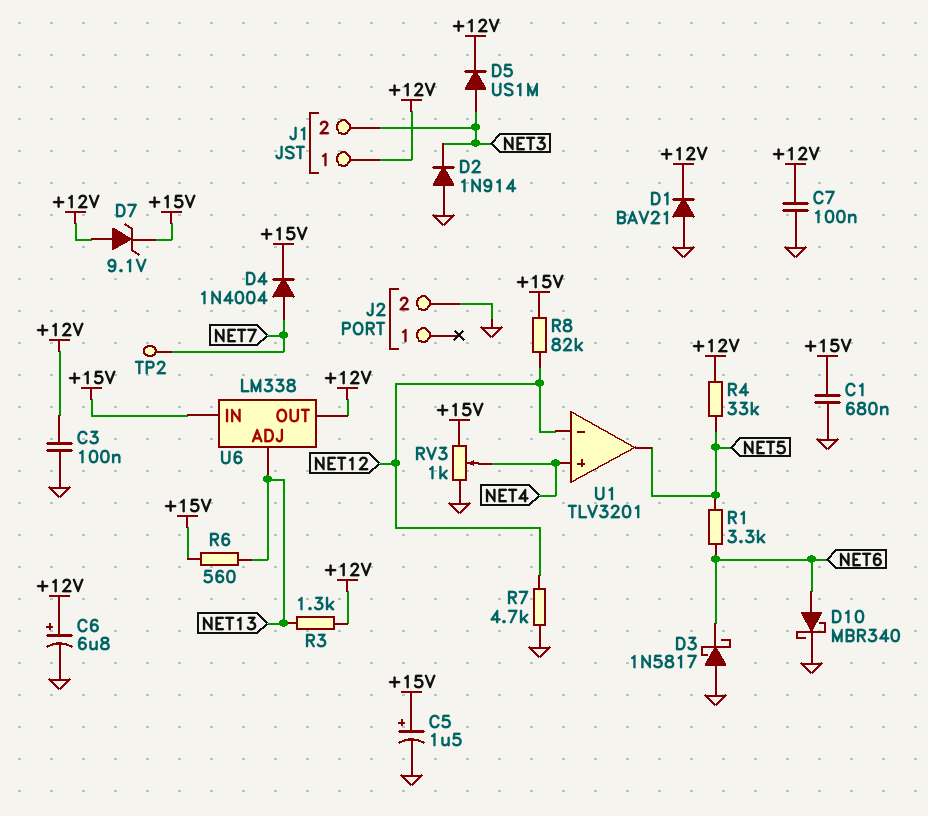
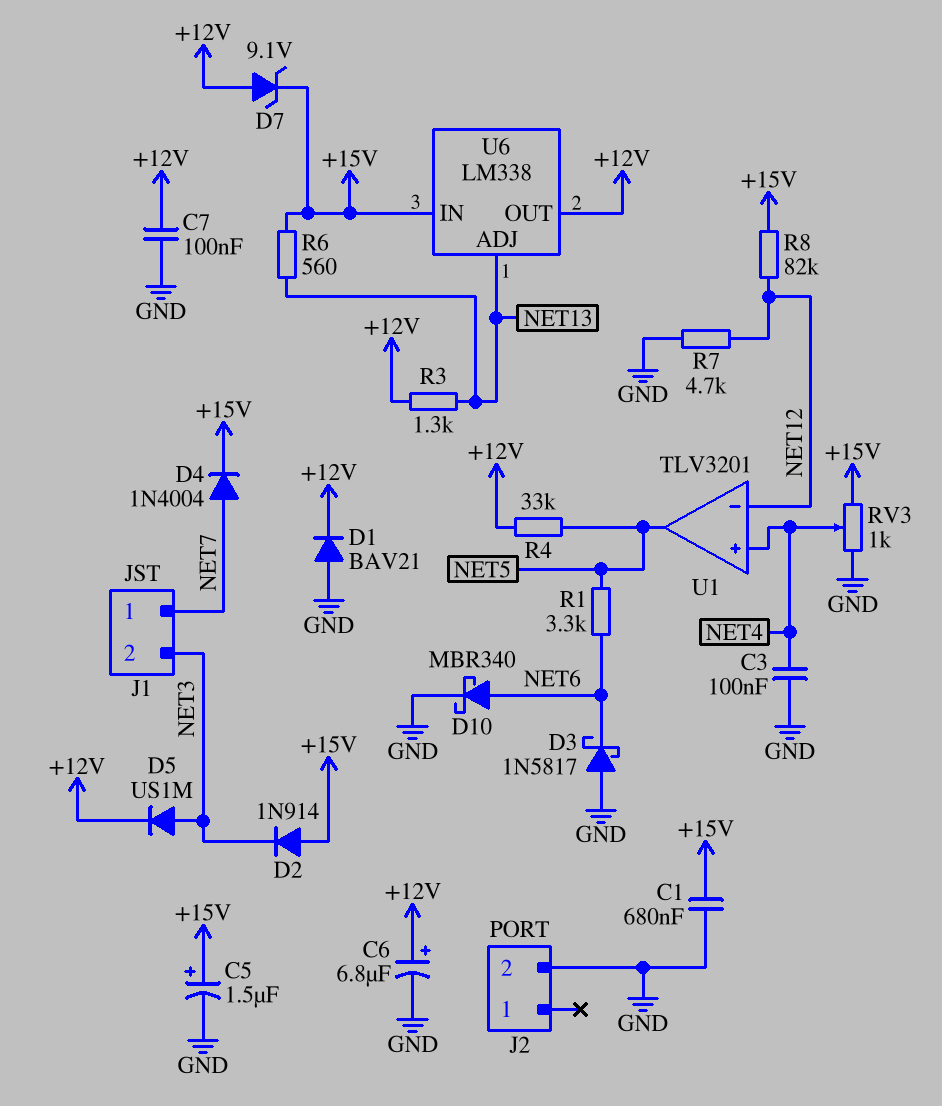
C3: 100nF (+12V, GND) -> 100nF (GND, NET4)
D2: diode 1N914 (A GND, K NET3) -> diode 1N914 (A +15V, K NET3)
J1 pin 1: +12V -> NET7
TP2: test point (NET7) -> none

